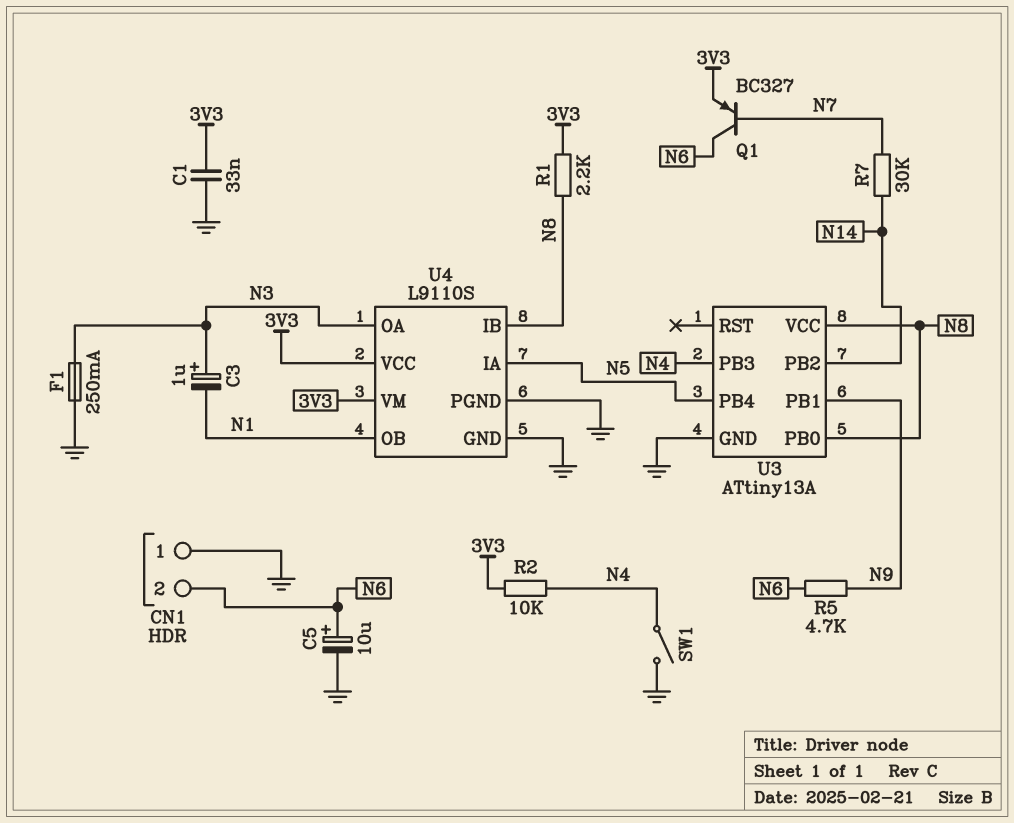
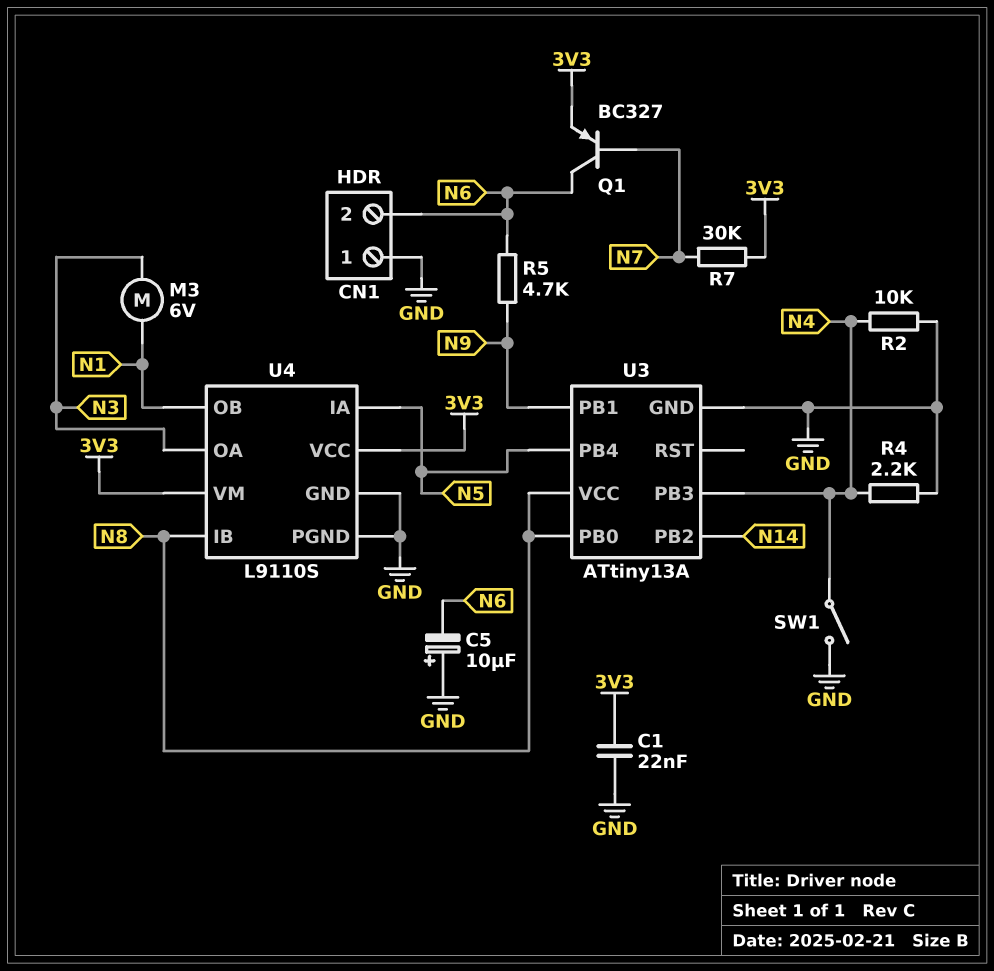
C1: 33nF (3V3, GND) -> 22nF (3V3, GND)
C3: 1uF (plus N3, minus N1) -> none
C5: 10uF (plus N6, minus GND) -> 10uF (plus GND, minus N6)
F1: 250mA (GND, N3) -> none
M3: none -> motor 6V (N1, N3)
R1: 2.2k (3V3, N8) -> none
R2: 10k (3V3, N4) -> 10k (GND, N4)
R4: none -> 2.2k (GND, N4)
R7: 30k (N7, N14) -> 30k (3V3, N7)

